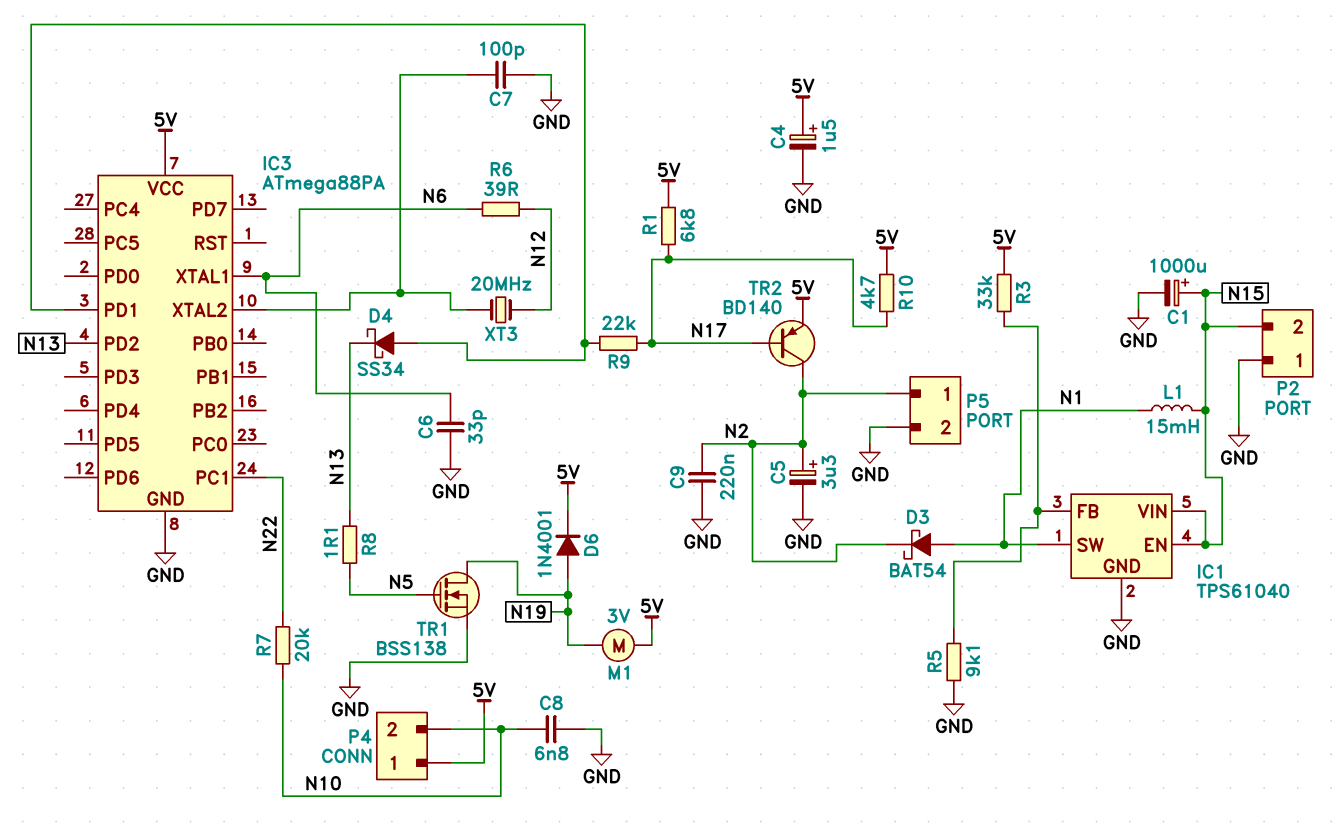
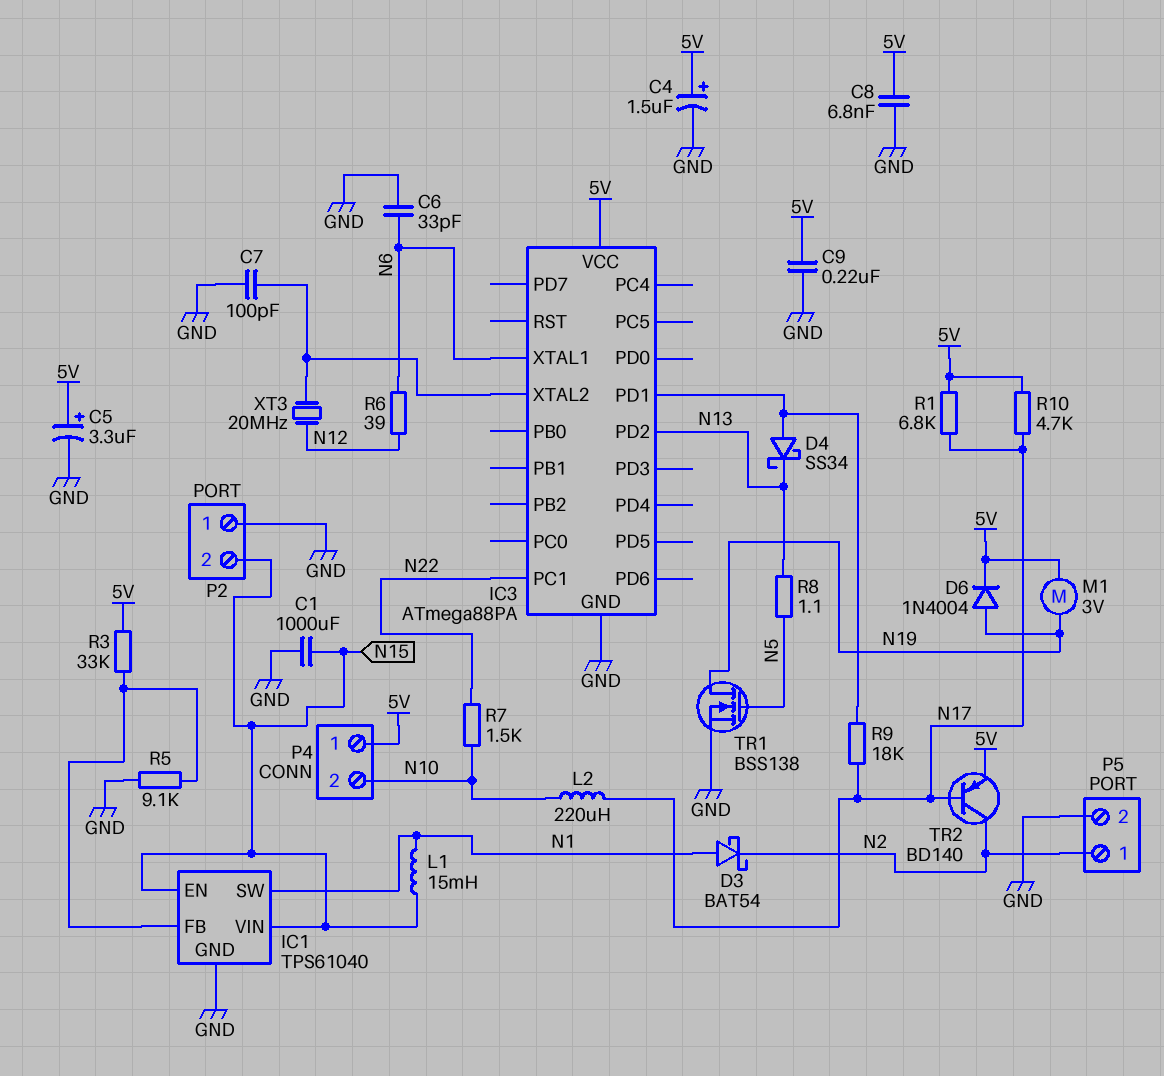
C1: 1000uF (plus N15, minus GND) -> 1000uF (GND, N15)
C5: 3.3uF (plus N2, minus GND) -> 3.3uF (plus 5V, minus GND)
C8: 6.8nF (GND, N10) -> 6.8nF (5V, GND)
C9: 220nF (GND, N2) -> 220nF (5V, GND)
D6: diode 1N4001 (A N19, K 5V) -> diode 1N4004 (A N19, K 5V)
L2: none -> 220uH (N10, N17)
R7: 20k (N10, N22) -> 1.5k (N10, N22)
R9: 22k (IC3/PD1, N17) -> 18k (IC3/PD1, N17)

